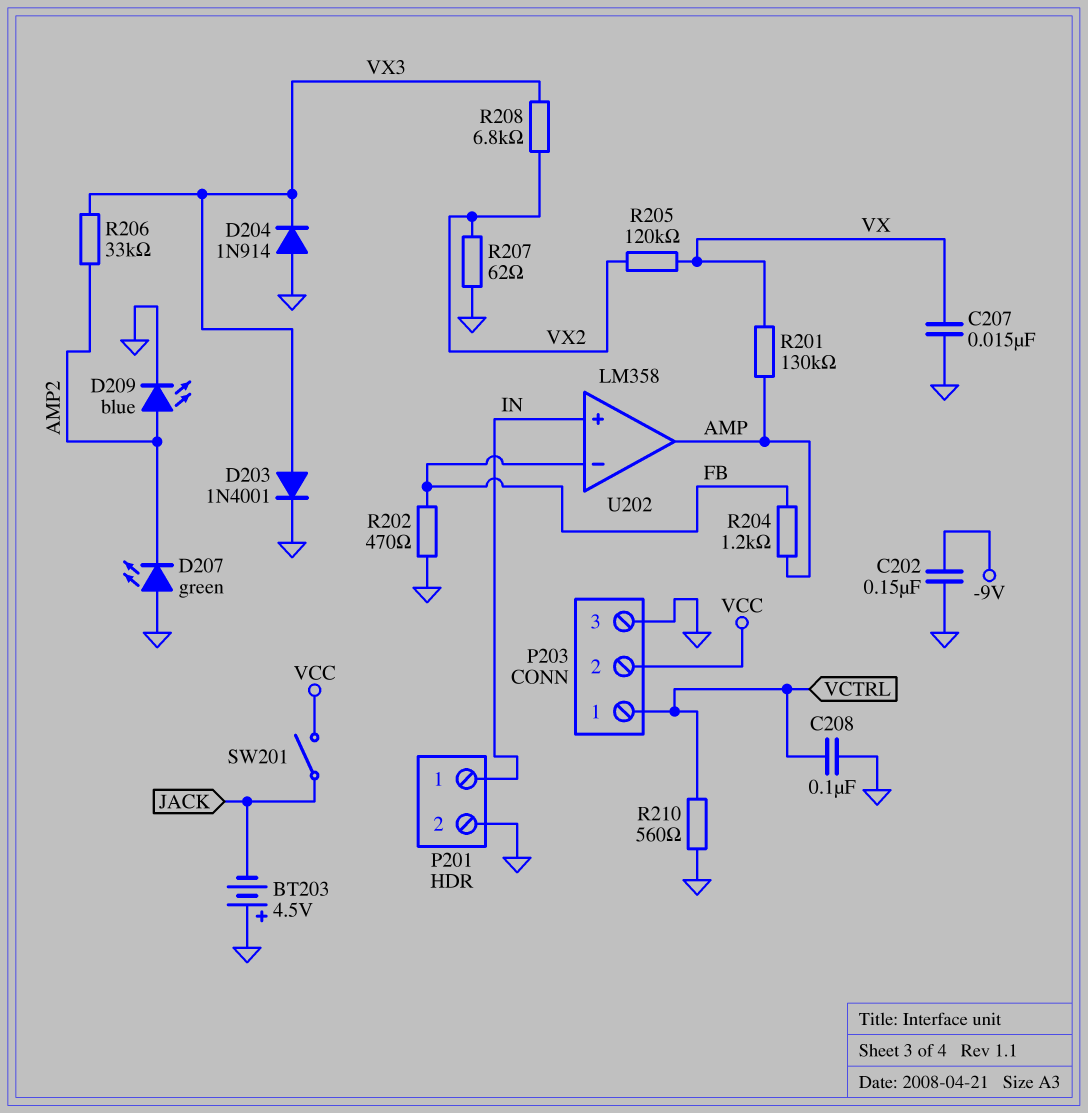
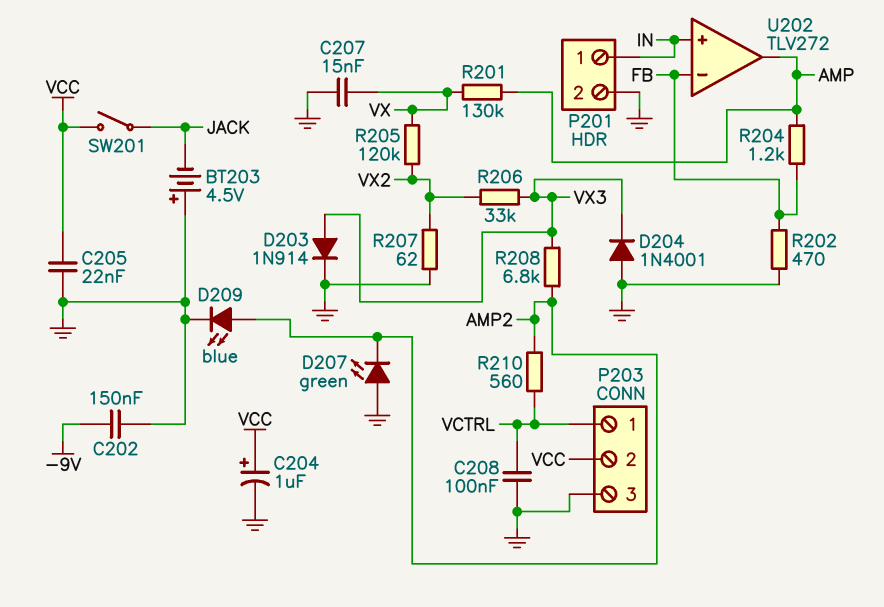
C204: none -> 1uF (plus VCC, minus GND)
C205: none -> 22nF (GND, VCC)
D203: diode 1N4001 (A VX3, K GND) -> diode 1N914 (A VX3, K GND)
D204: diode 1N914 (A GND, K VX3) -> diode 1N4001 (A GND, K VX3)
R206: 33k (AMP2, VX3) -> 33k (VX2, VX3)
R208: 6.8k (VX2, VX3) -> 6.8k (AMP2, VX3)
R210: 560 (GND, VCTRL) -> 560 (AMP2, VCTRL)
U202: LM358 -> TLV272

